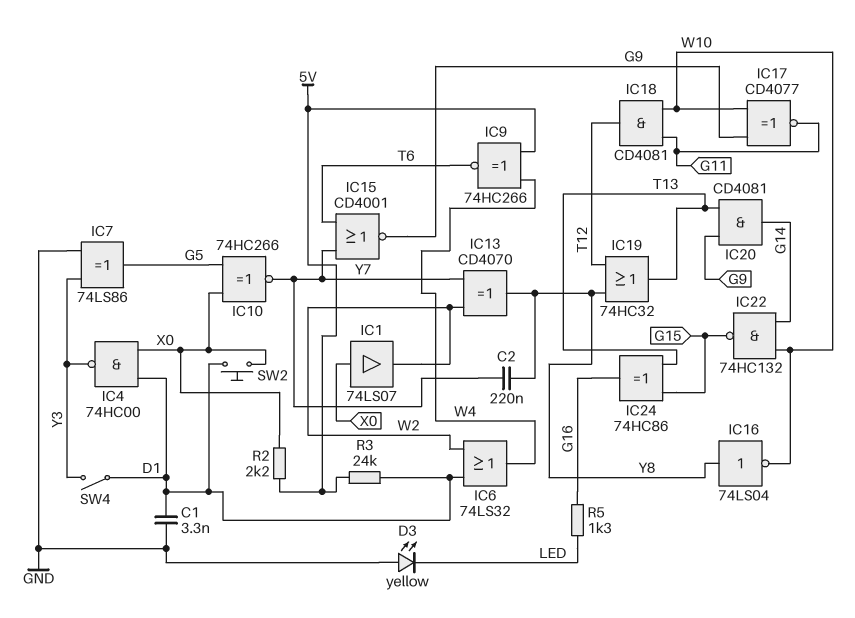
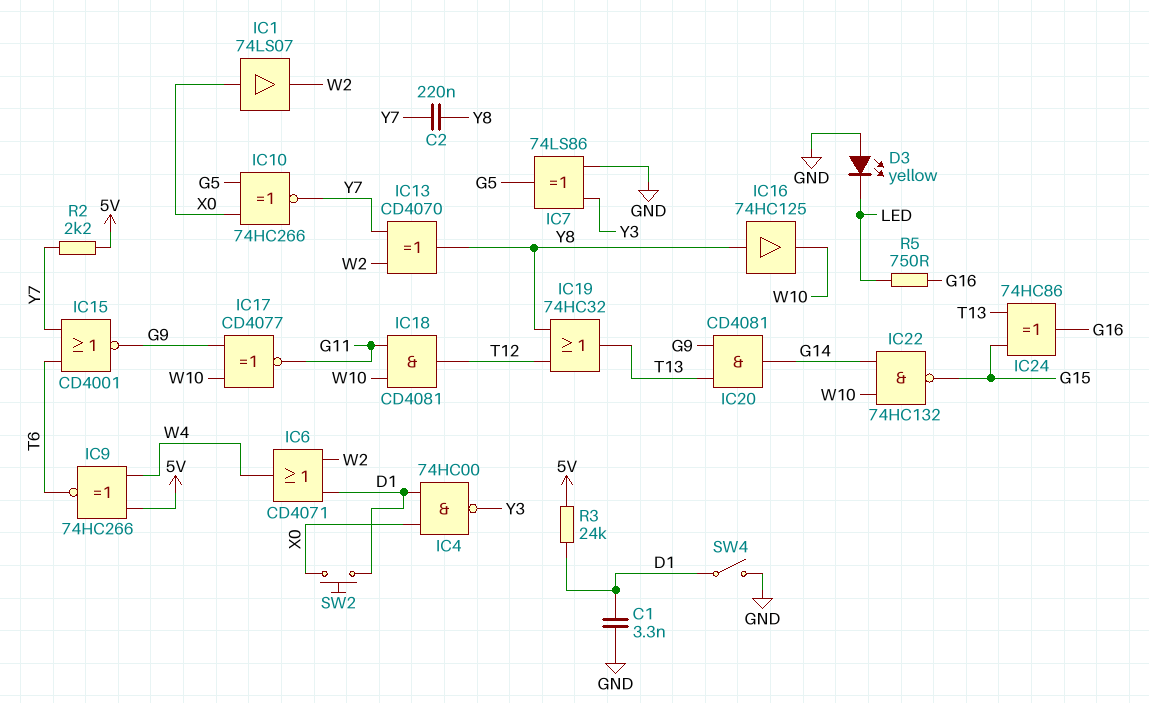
IC6: OR 74LS32 (in D1, in W2, out W4) -> OR CD4071 (in D1, in W2, out W4)
IC16: NOT 74LS04 (in Y8, out W10) -> buffer 74HC125 (in Y8, out W10)
R2: 2.2k (5V, X0) -> 2.2k (5V, Y7)
R5: 1.3k (G16, LED) -> 750 (G16, LED)
SW4: switch (D1, Y3) -> switch (D1, GND)

